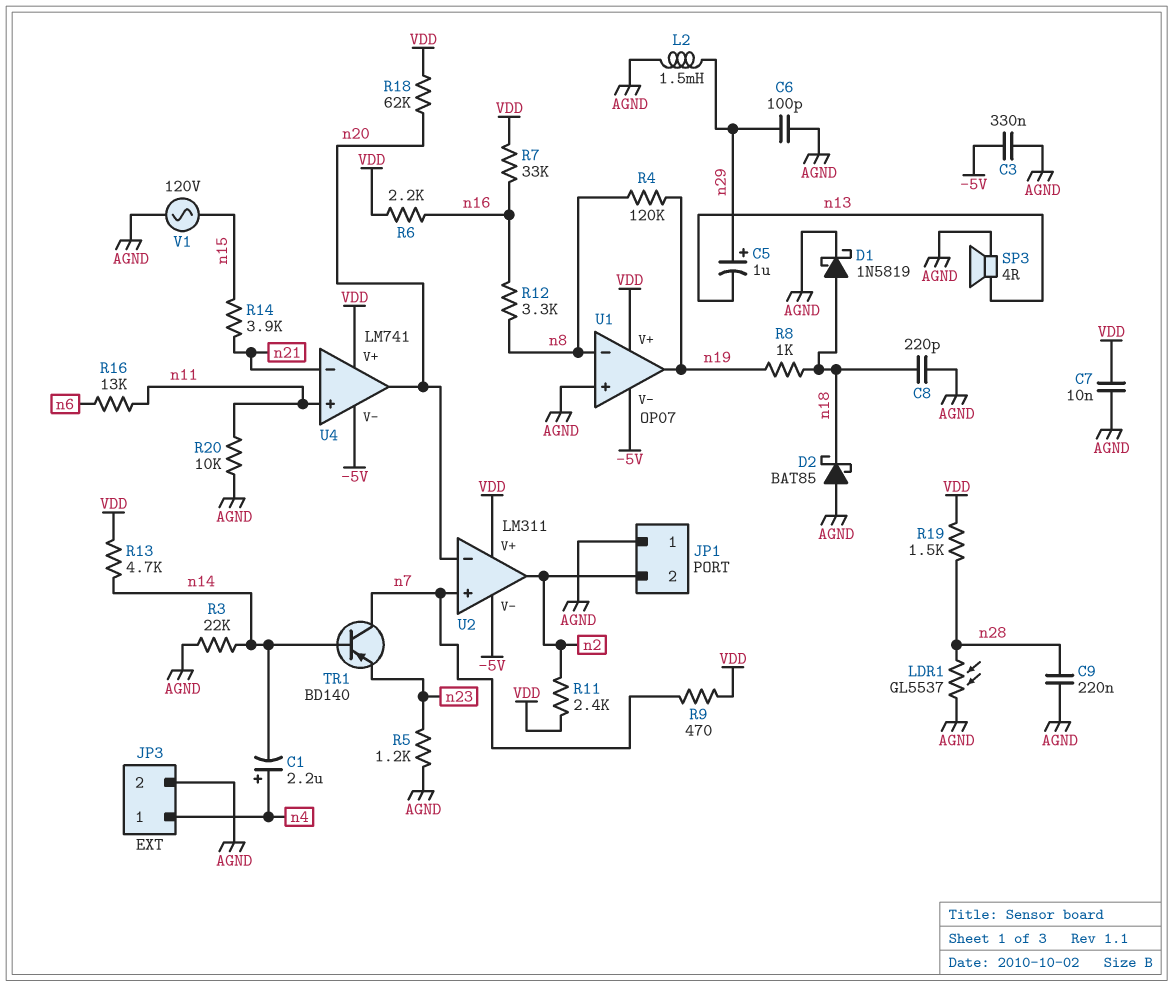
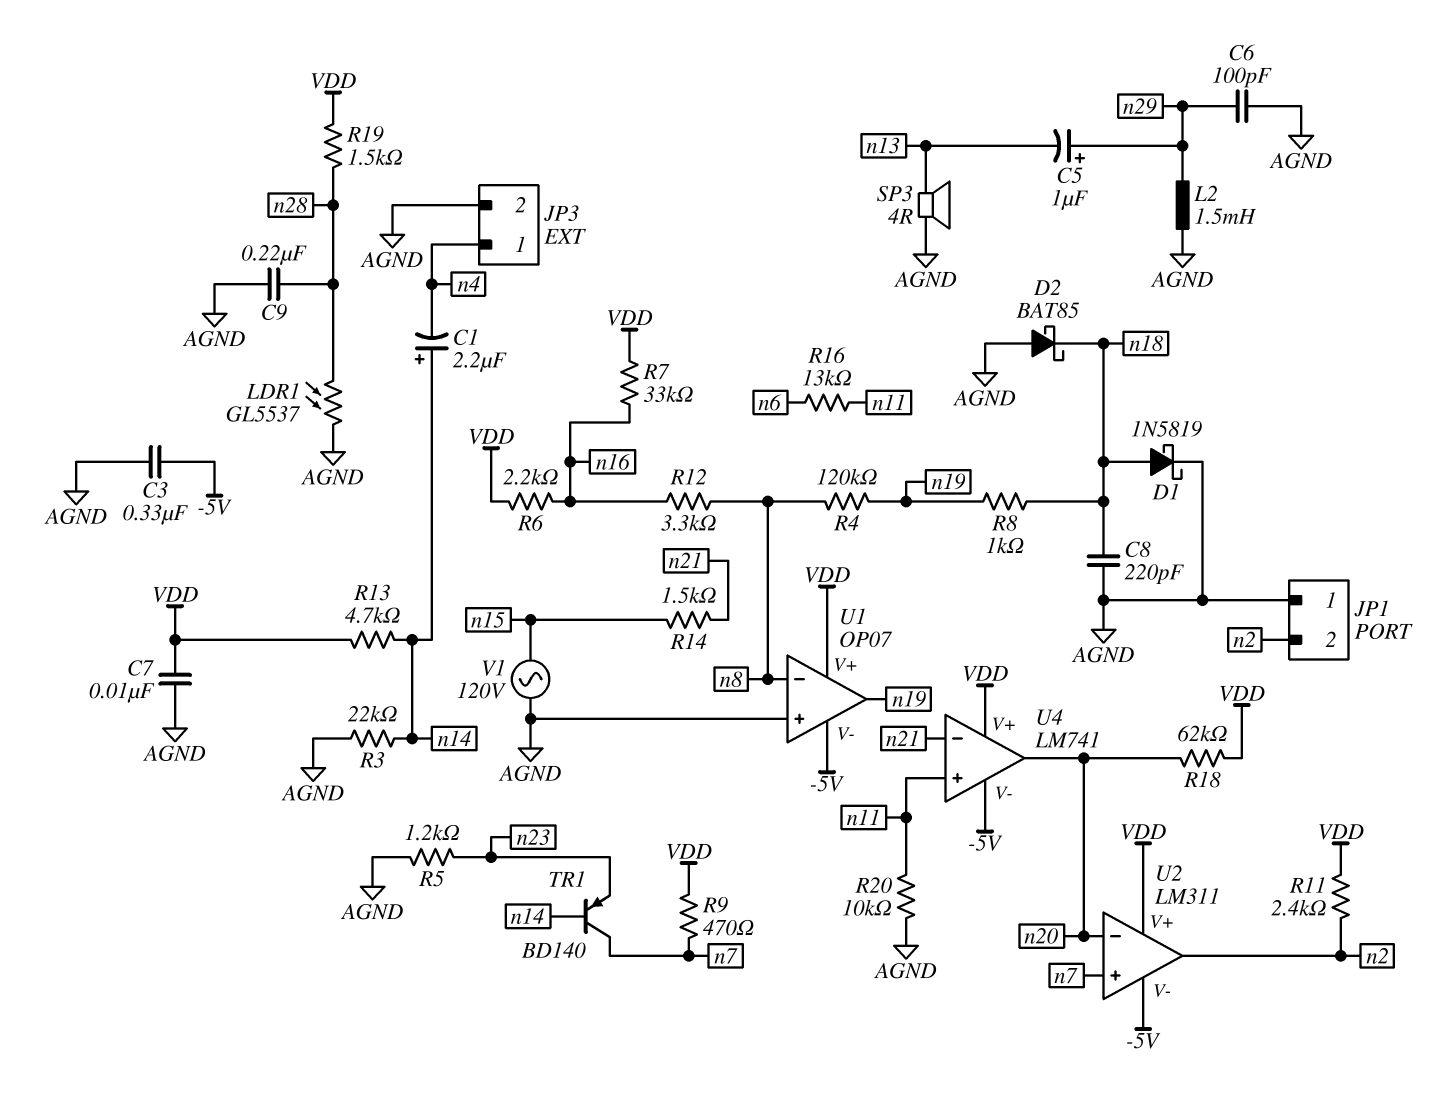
C1: 2.2uF (plus n4, minus n14) -> 2.2uF (plus n14, minus n4)
R14: 3.9k (n15, n21) -> 1.5k (n15, n21)

